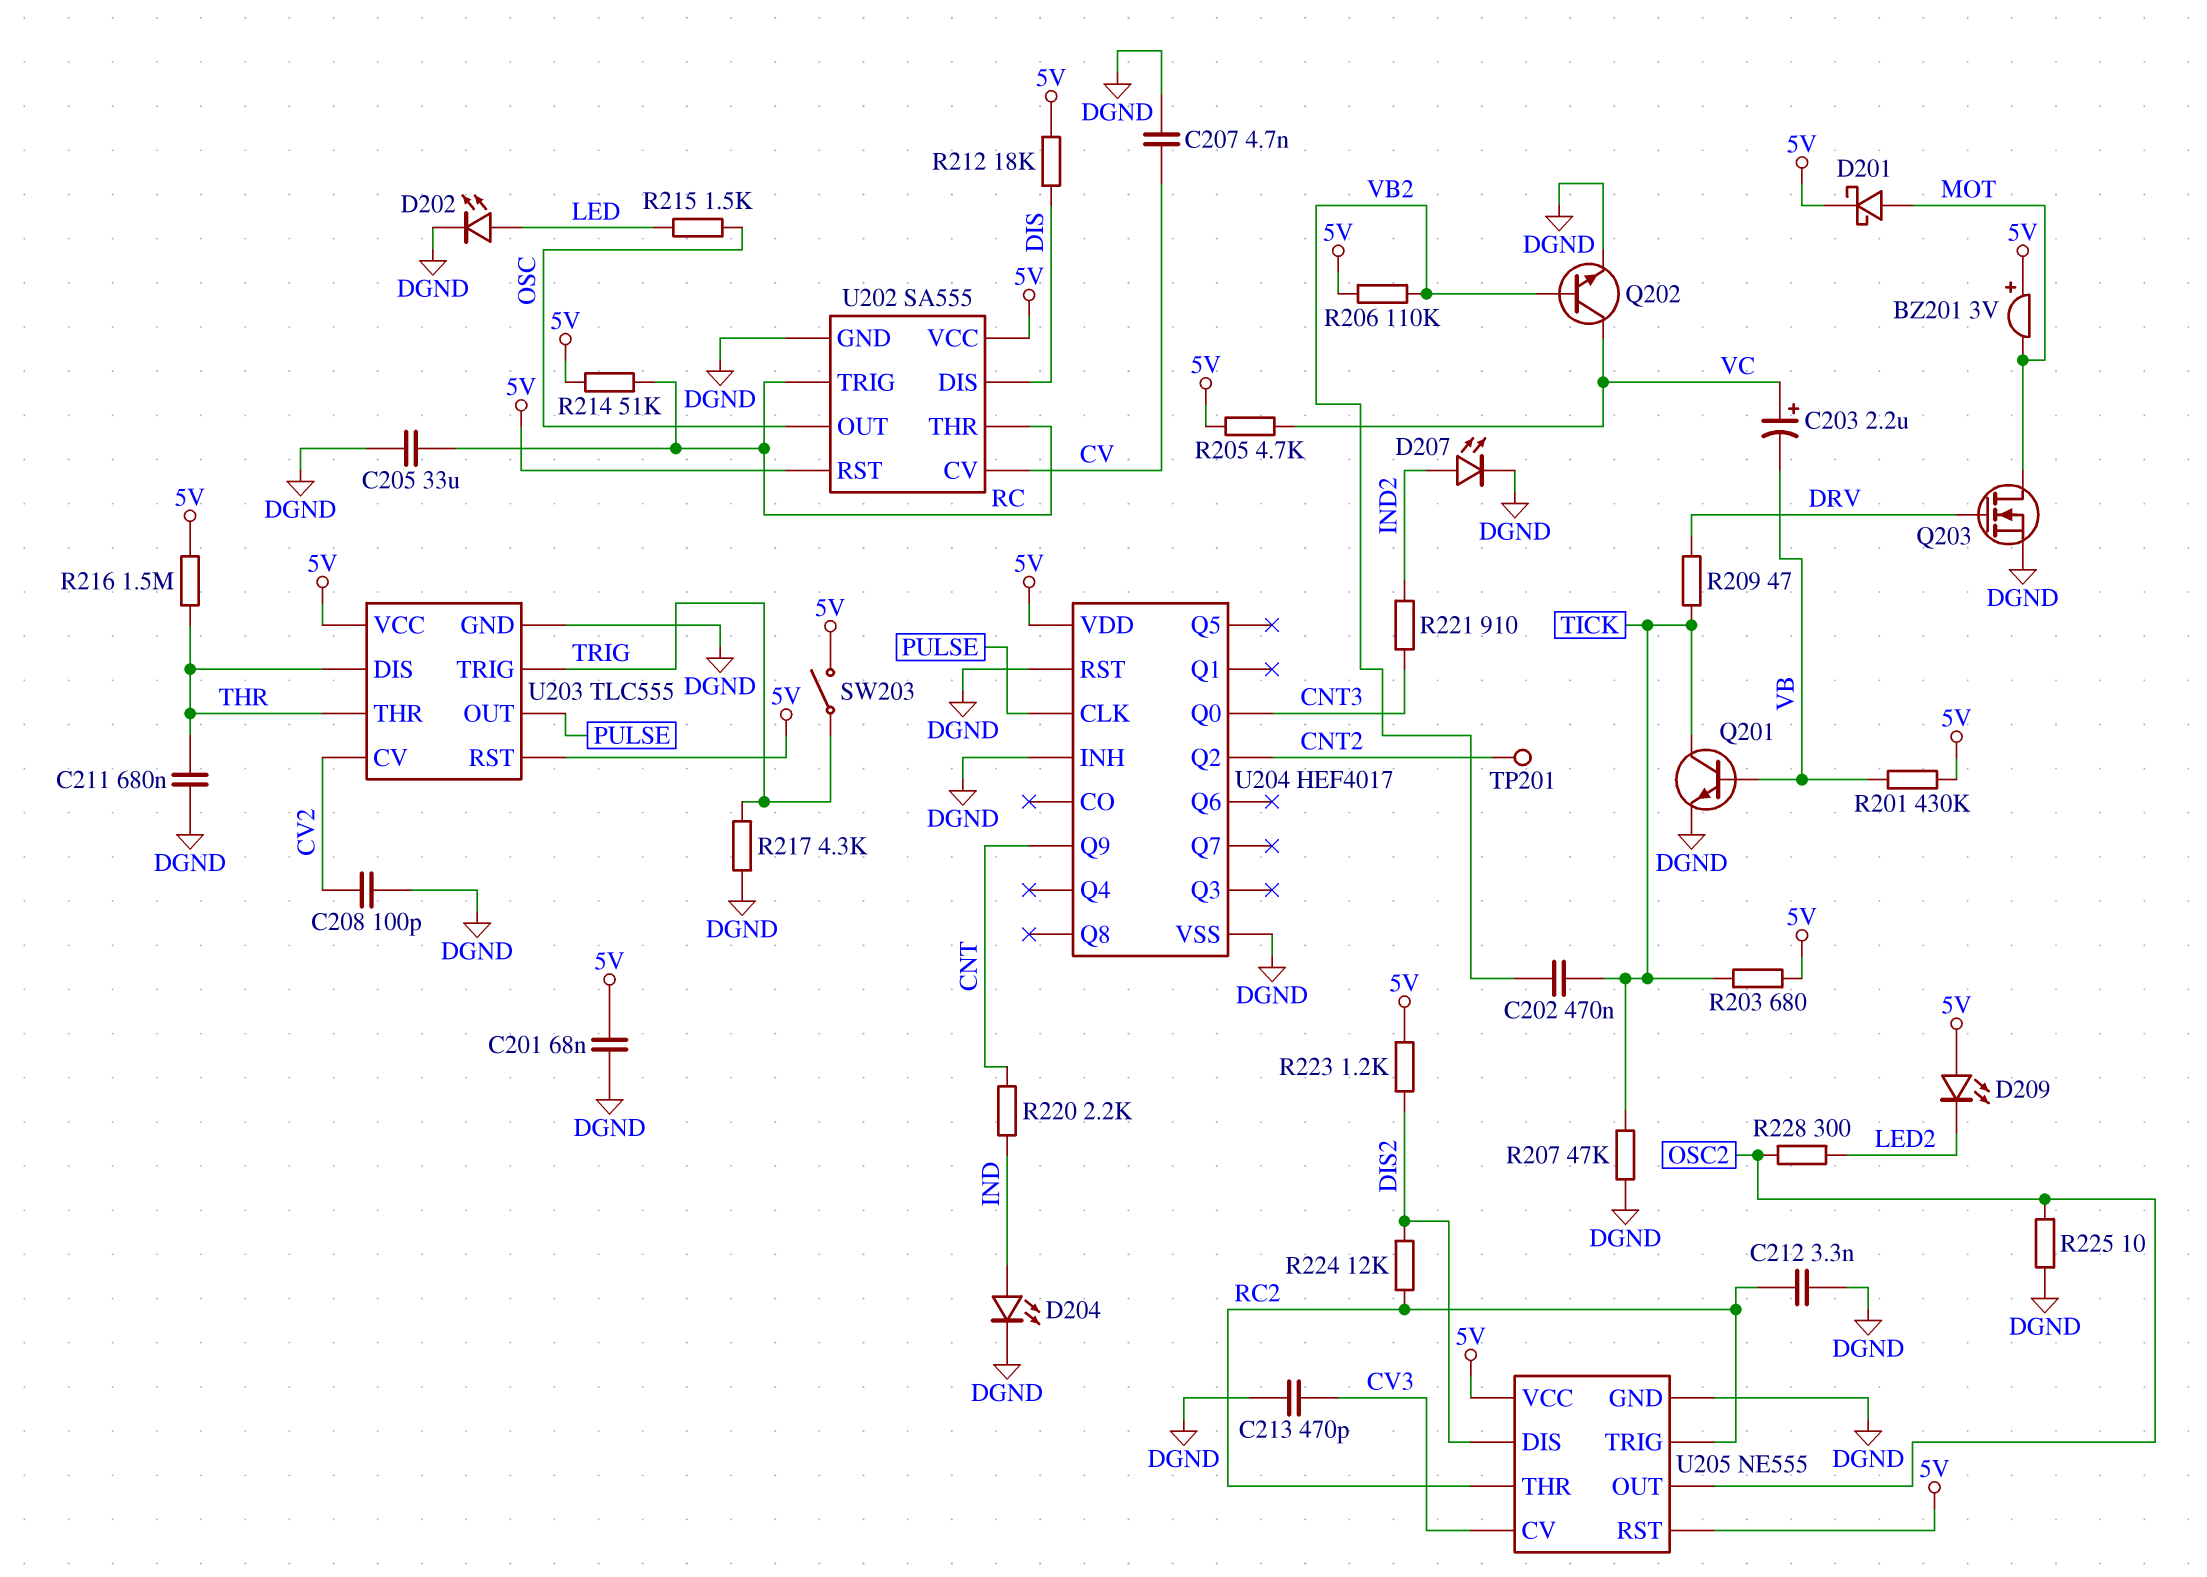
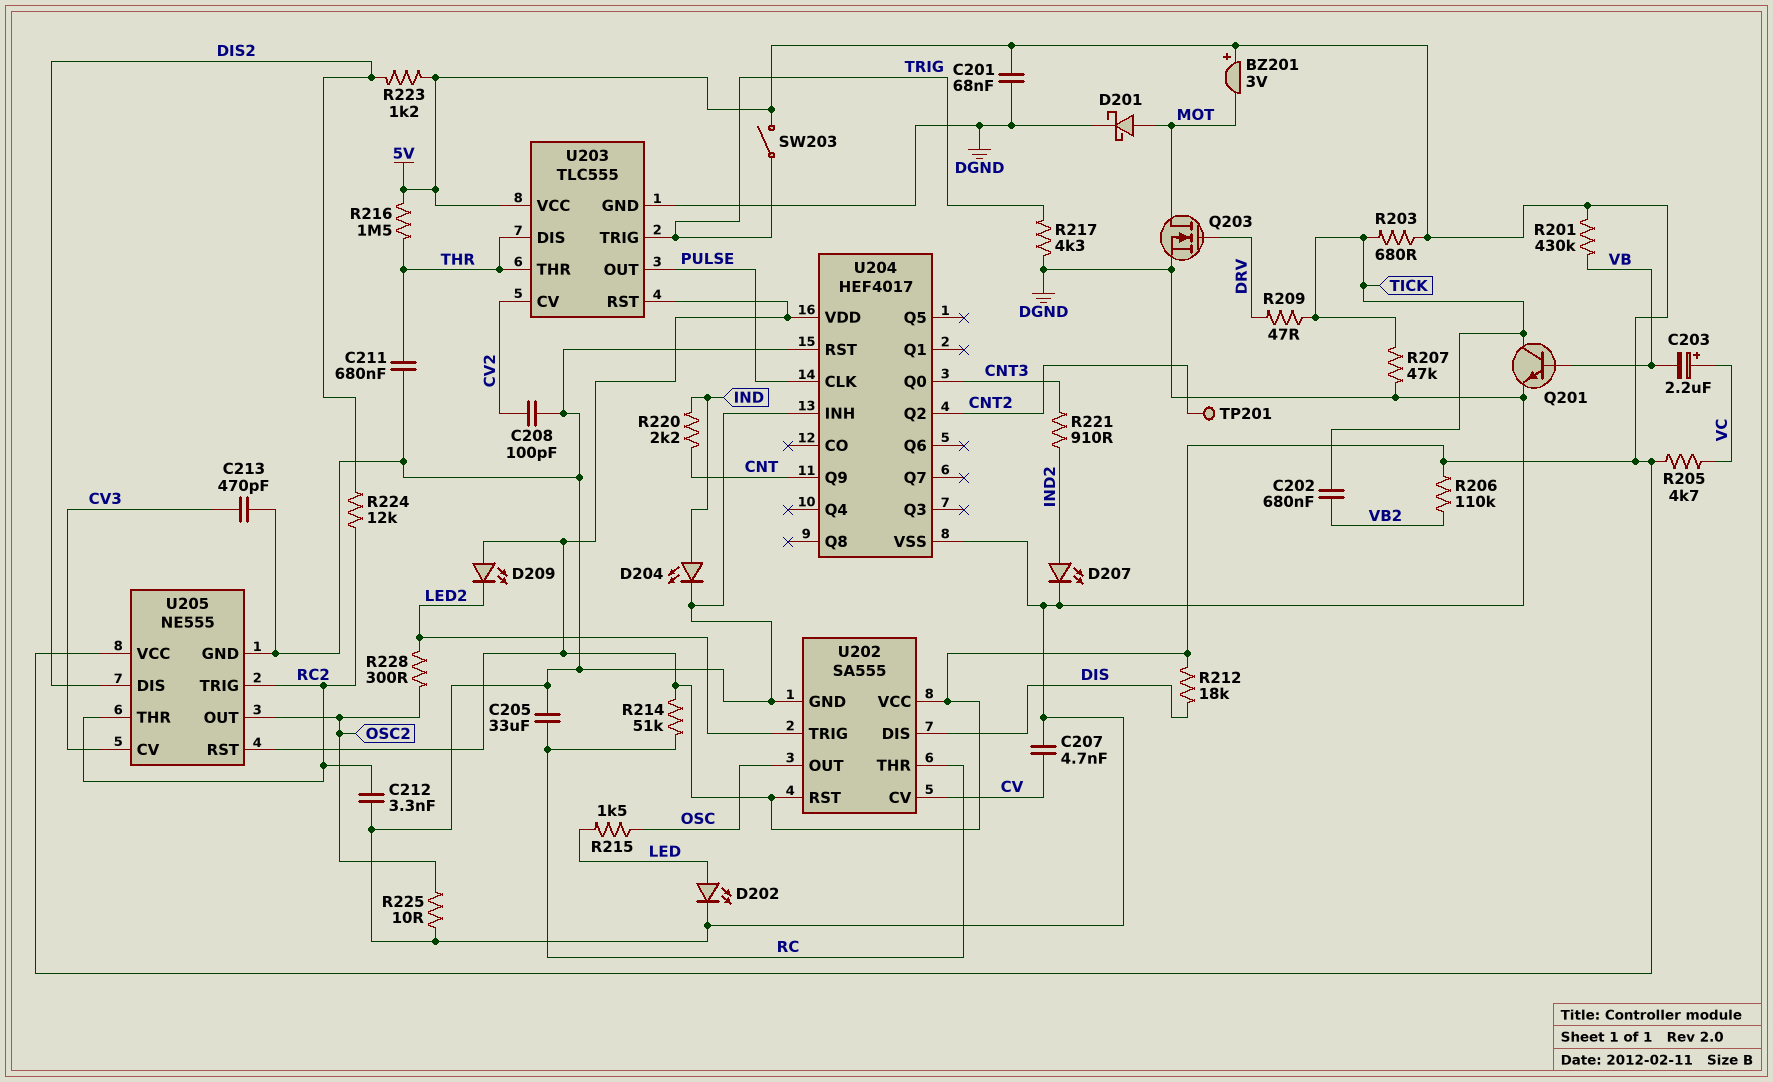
C202: 470nF (TICK, VB2) -> 680nF (TICK, VB2)
D201: schottky (A MOT, K 5V) -> schottky (A MOT, K DGND)
Q202: NPN (B VB2, C VC, E DGND) -> none
U202 pin TRIG: RC -> LED2

